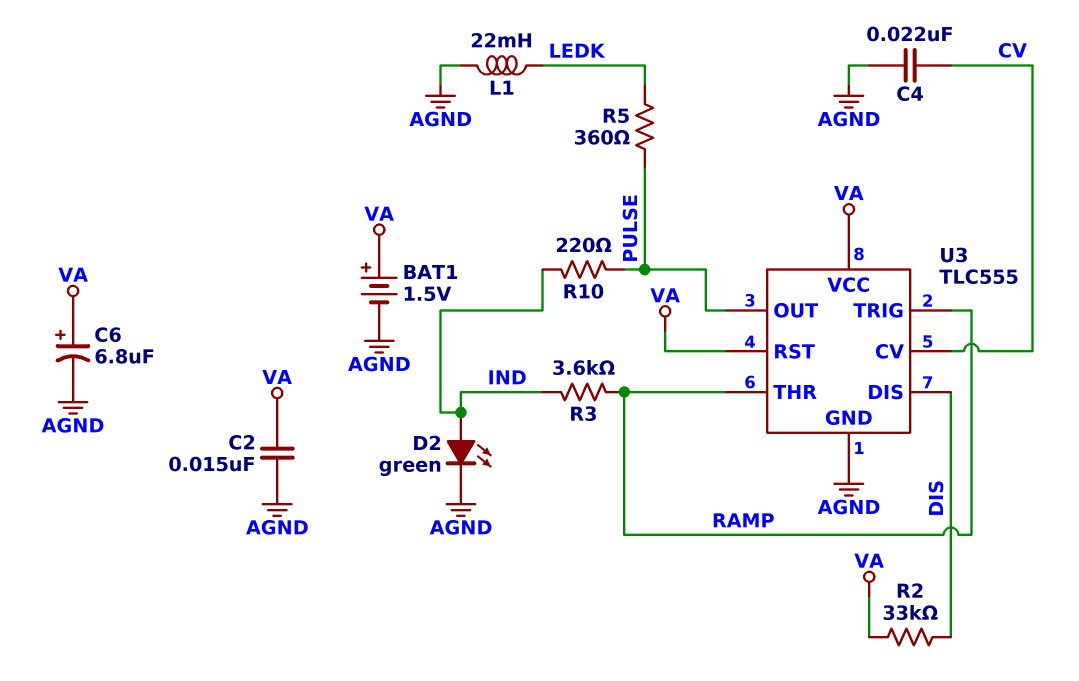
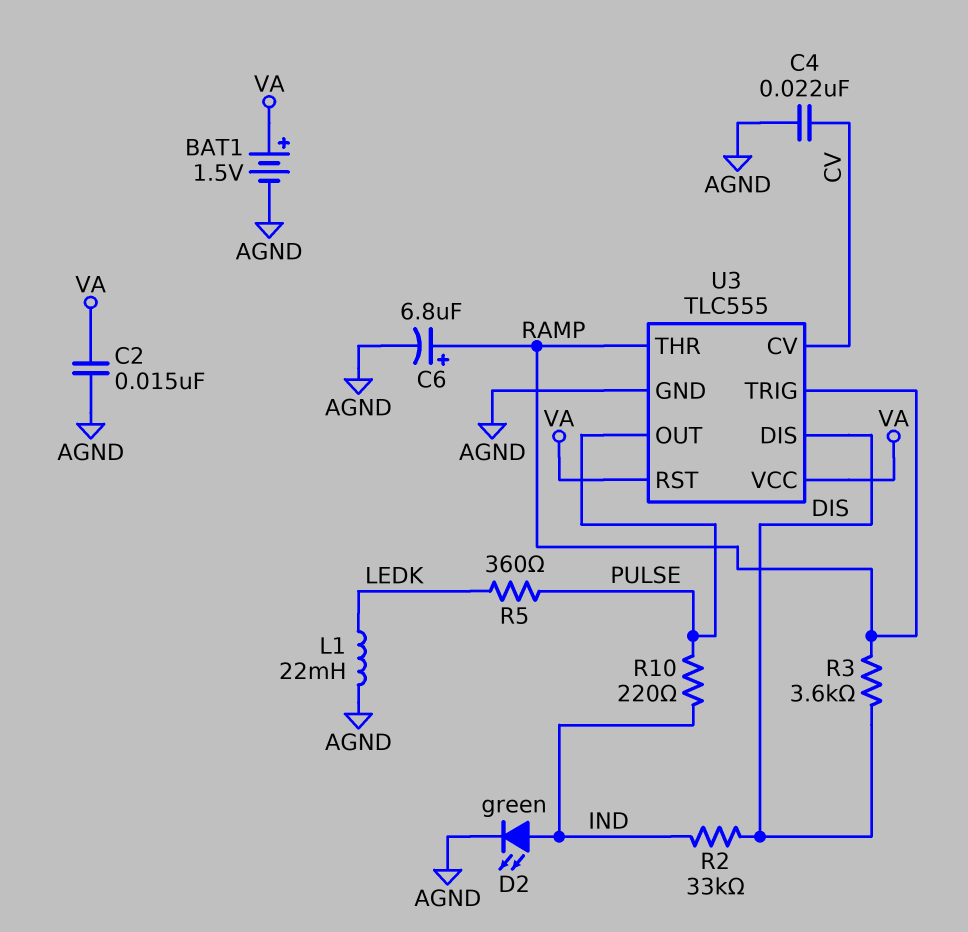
C6: 6.8uF (plus VA, minus AGND) -> 6.8uF (plus RAMP, minus AGND)
R2: 33k (DIS, VA) -> 33k (DIS, IND)
R3: 3.6k (IND, RAMP) -> 3.6k (DIS, RAMP)

